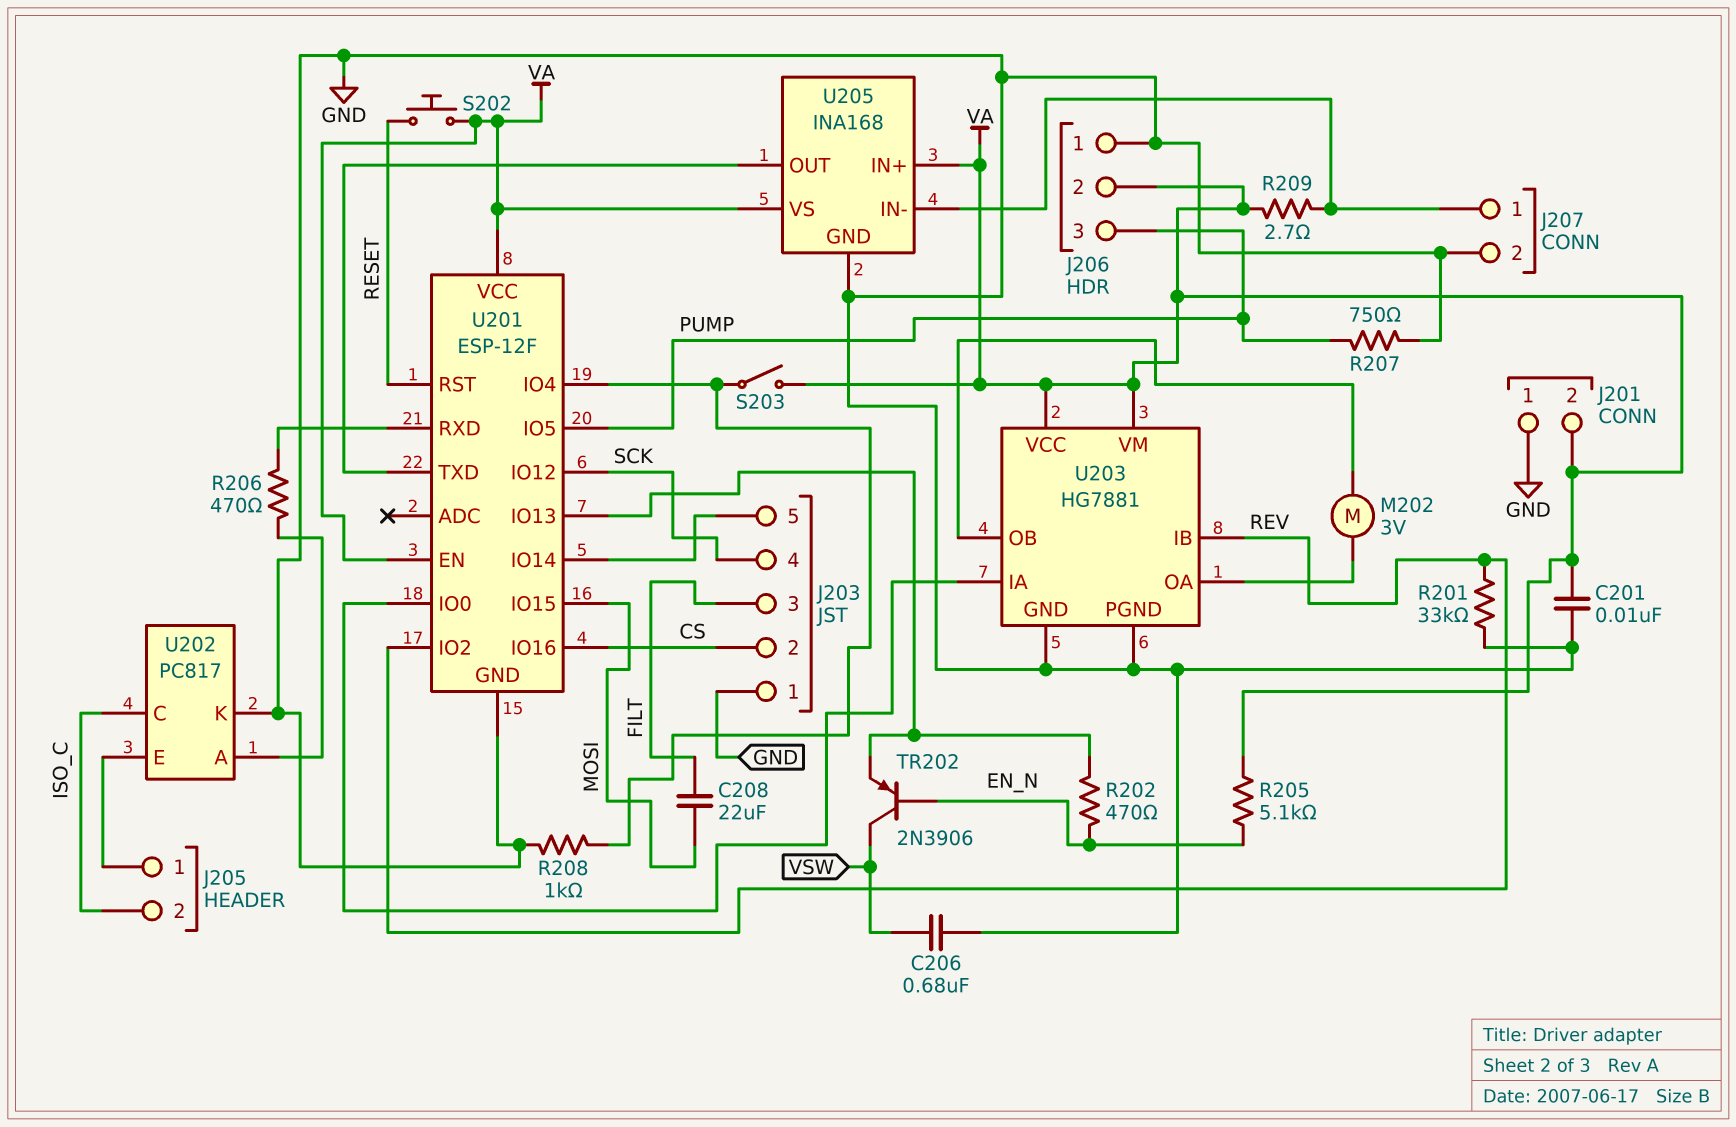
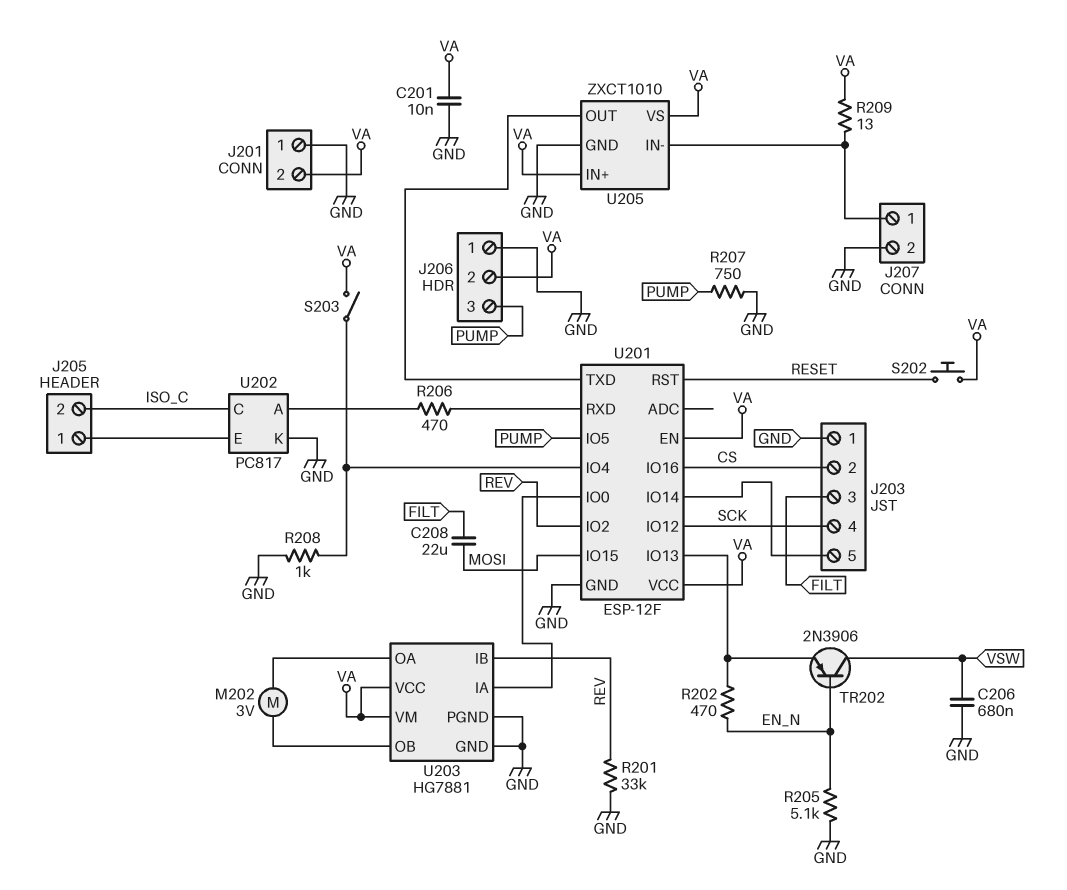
R205: 5.1k (EN_N, VA) -> 5.1k (EN_N, GND)
R209: 2.7 (J207/1, VA) -> 13 (J207/1, VA)
U205: INA168 -> ZXCT1010

